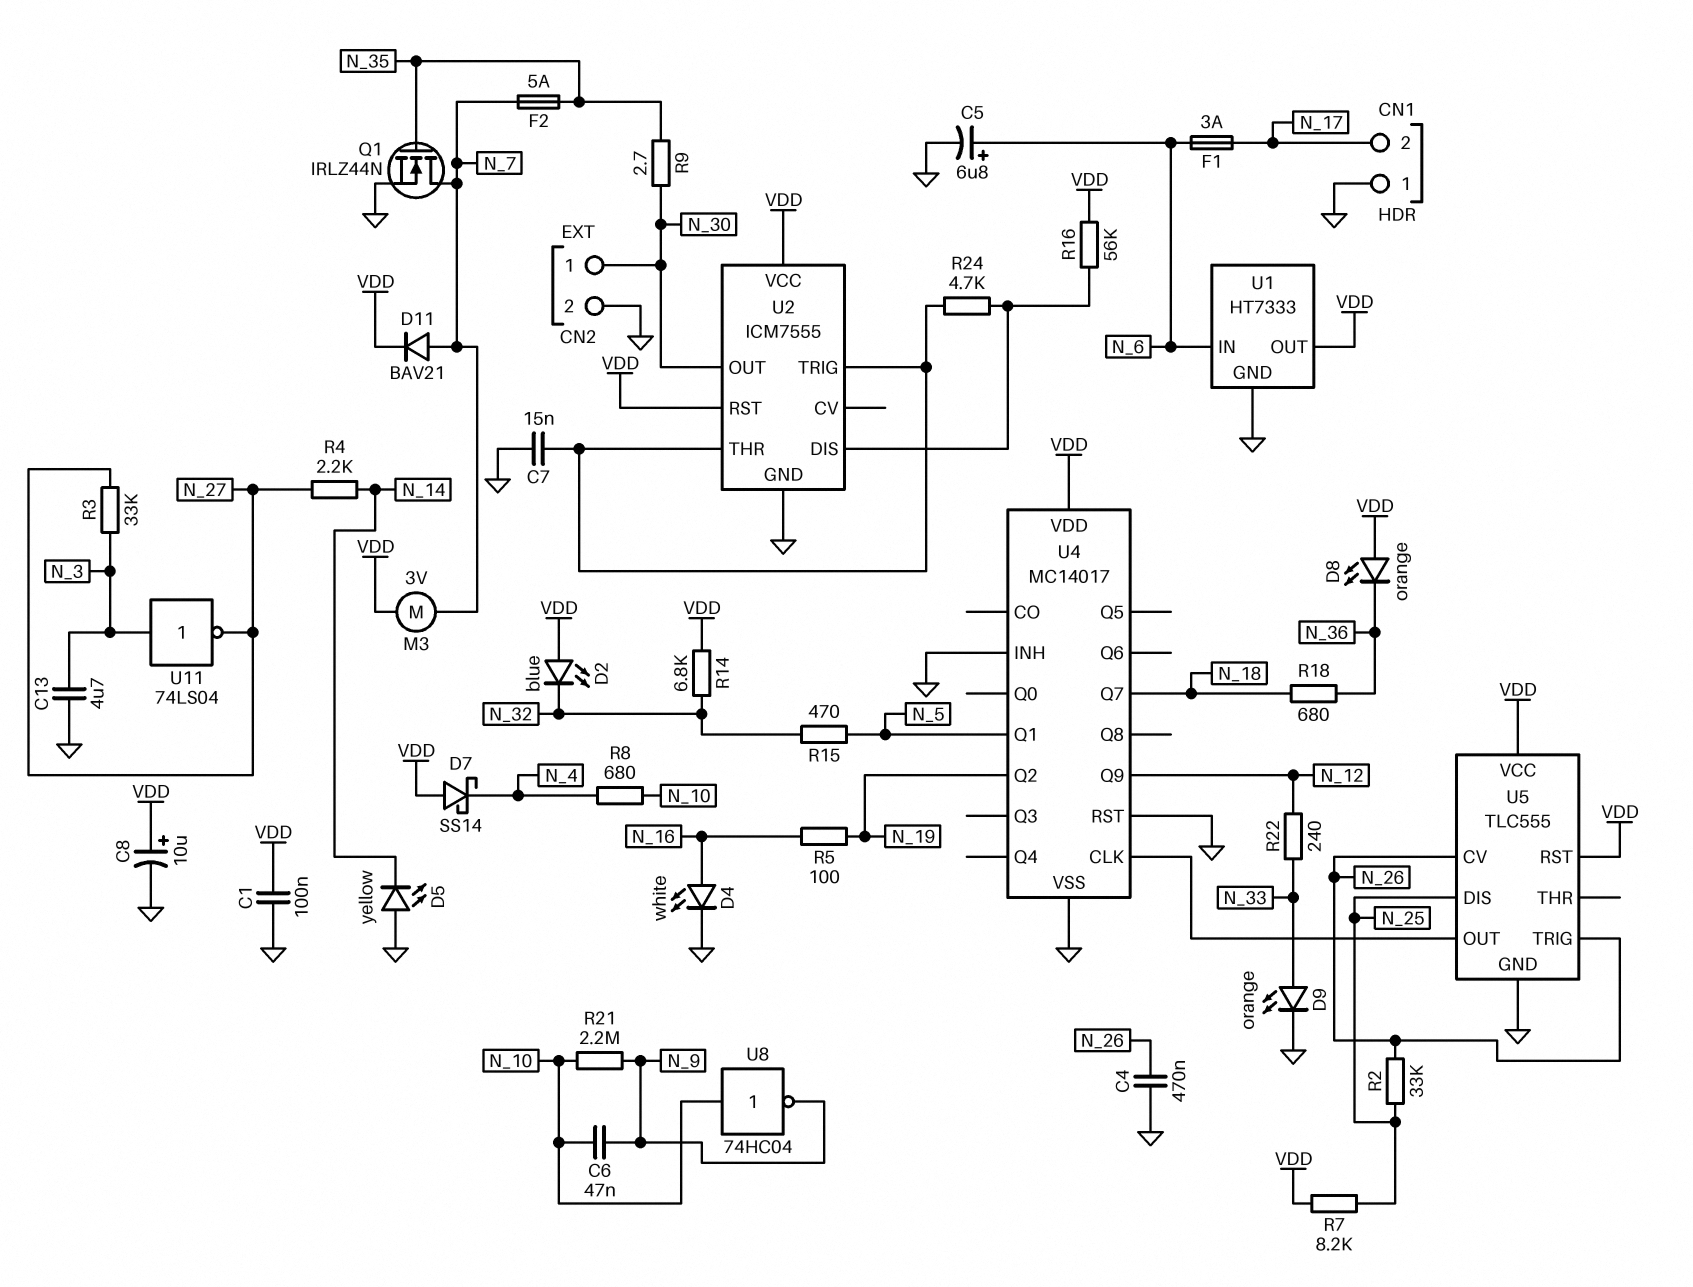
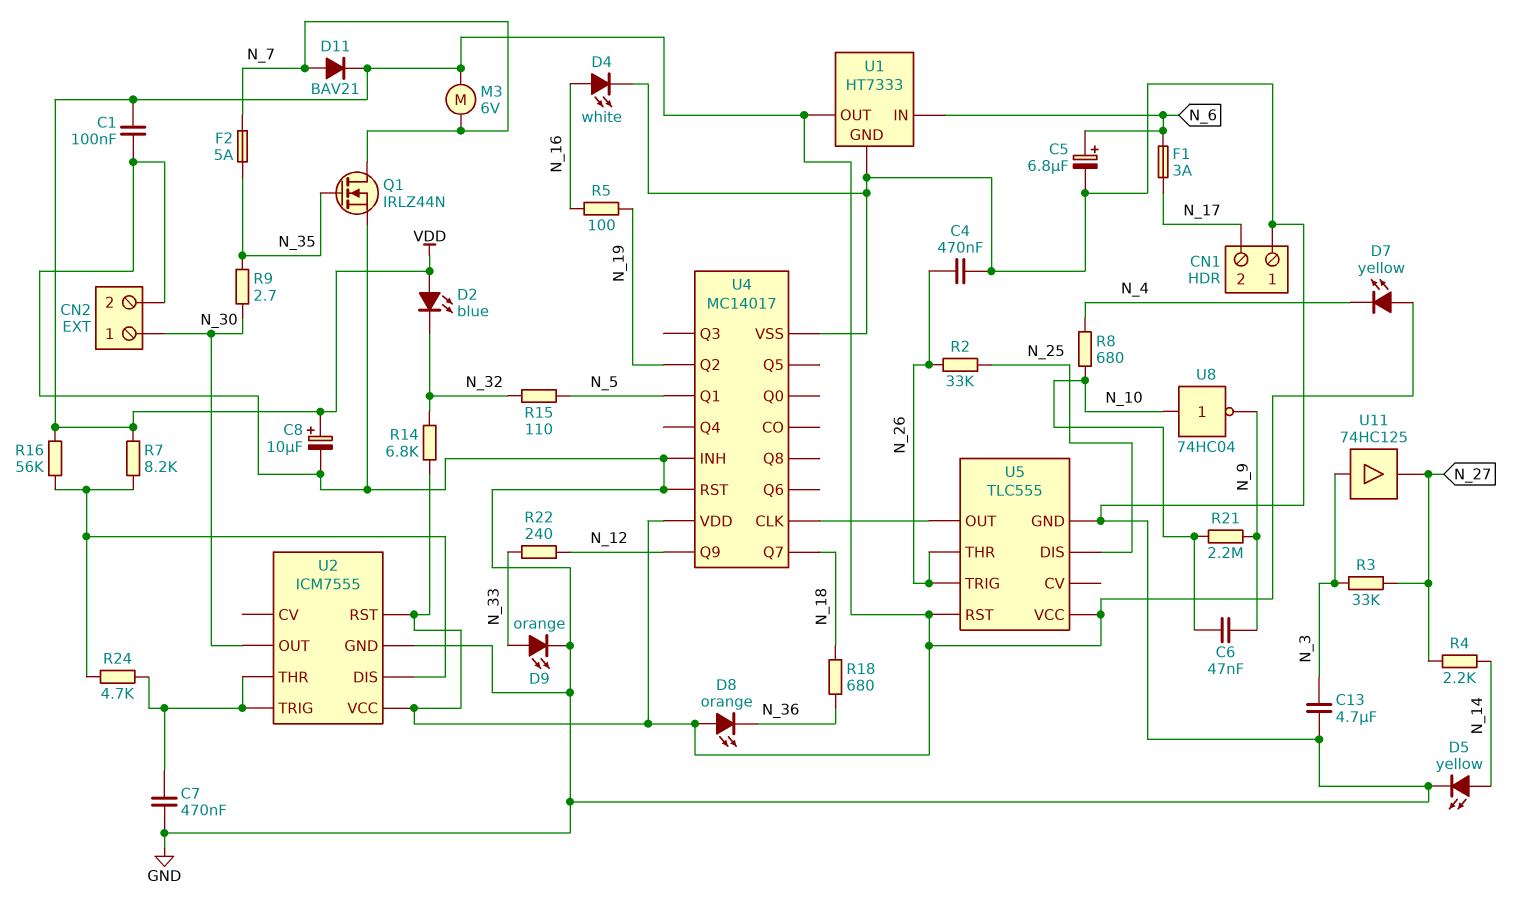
C7: 15nF (GND, U2/THR) -> 470nF (GND, U2/THR)
D5: LED yellow (A GND, K N_14) -> LED yellow (A N_14, K GND)
D7: schottky SS14 (A VDD, K N_4) -> LED yellow (A VDD, K N_4)
M3: motor 3V (N_7, VDD) -> motor 6V (N_7, VDD)
R7: 8.2k (N_25, VDD) -> 8.2k (U2/DIS, VDD)
R15: 470 (N_5, N_32) -> 110 (N_5, N_32)
U5 pin CV: N_26 -> none
U5 pin THR: none -> N_26
U11: NOT 74LS04 (in N_3, out N_27) -> buffer 74HC125 (in N_3, out N_27)

